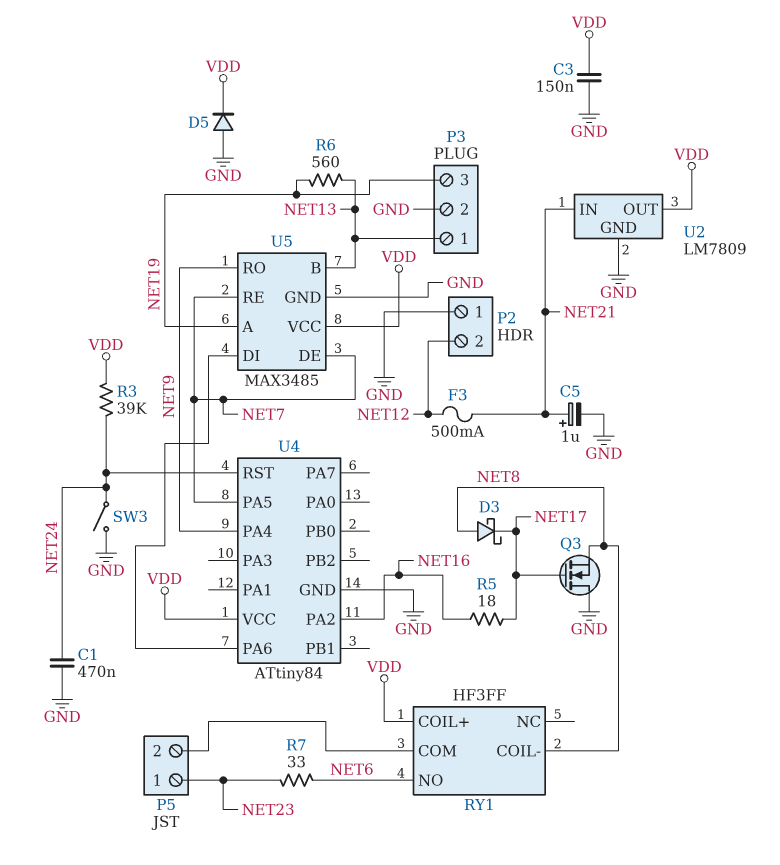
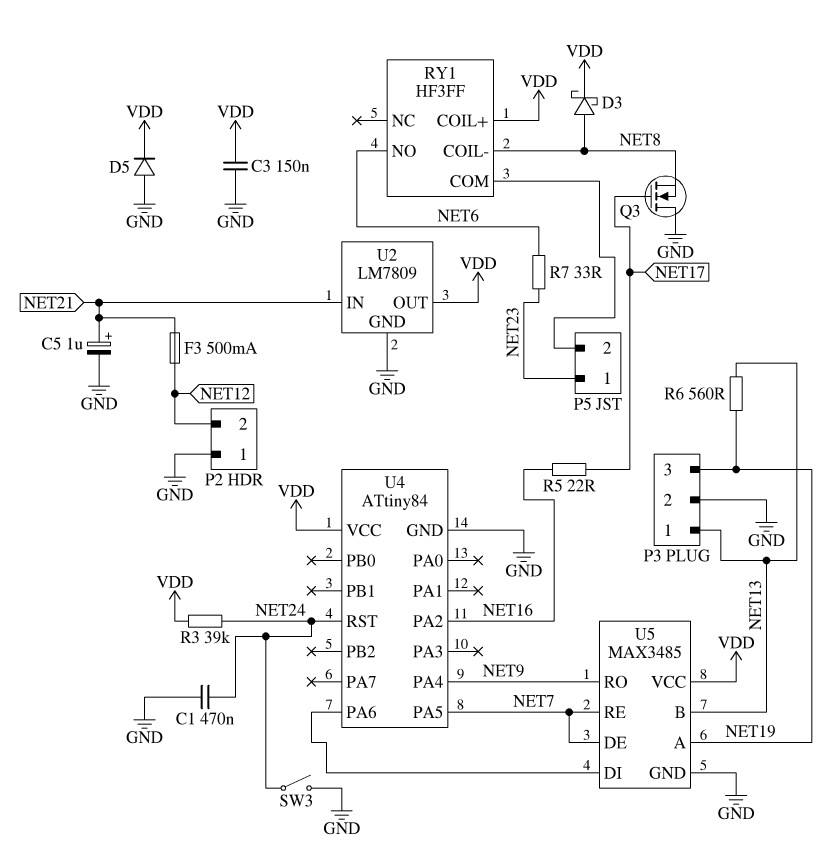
D3: schottky (A NET8, K NET17) -> schottky (A NET8, K VDD)
R5: 18 (NET16, NET17) -> 22 (NET16, NET17)

